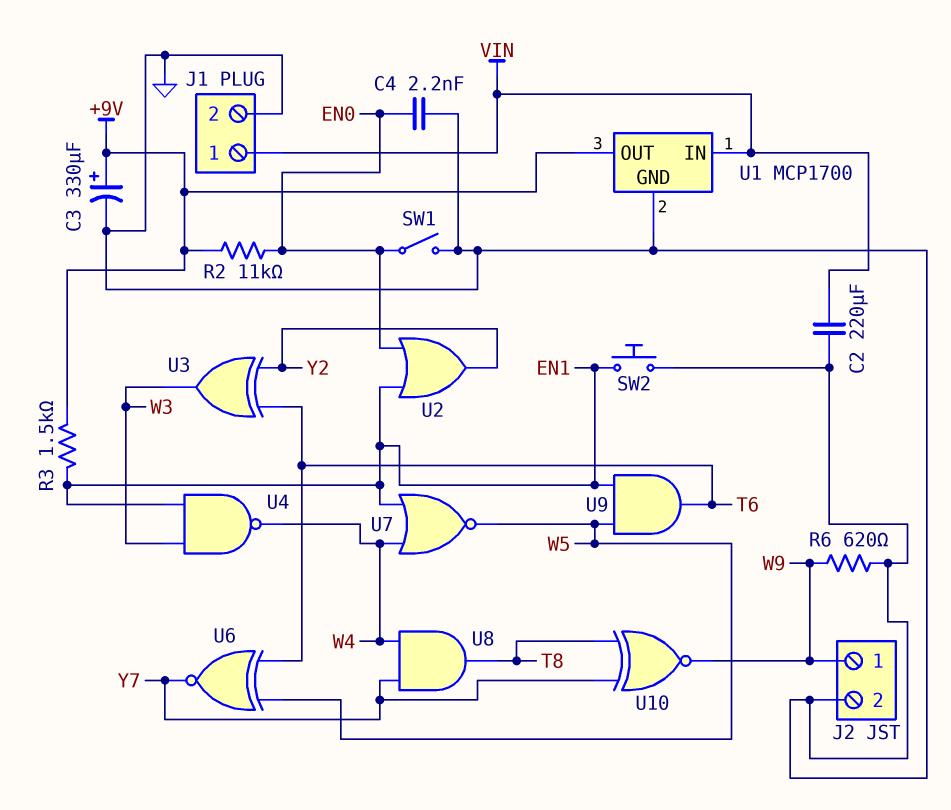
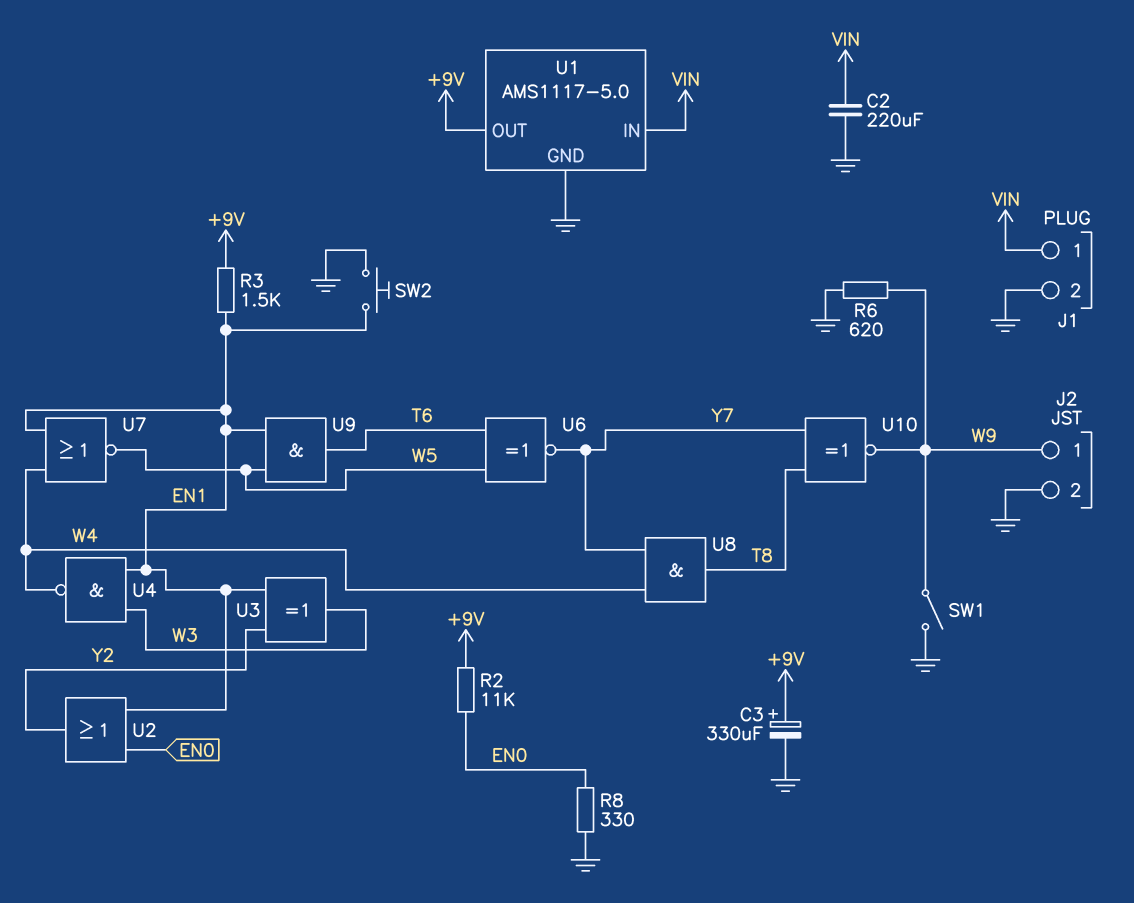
C4: 2.2nF (EN0, GND) -> none
R8: none -> 330 (EN0, GND)
SW1: switch (EN0, GND) -> switch (GND, W9)
U1: MCP1700 -> AMS1117-5.0
U3: XOR (in T6, in Y2, out W3) -> XOR (in EN1, in Y2, out W3)

